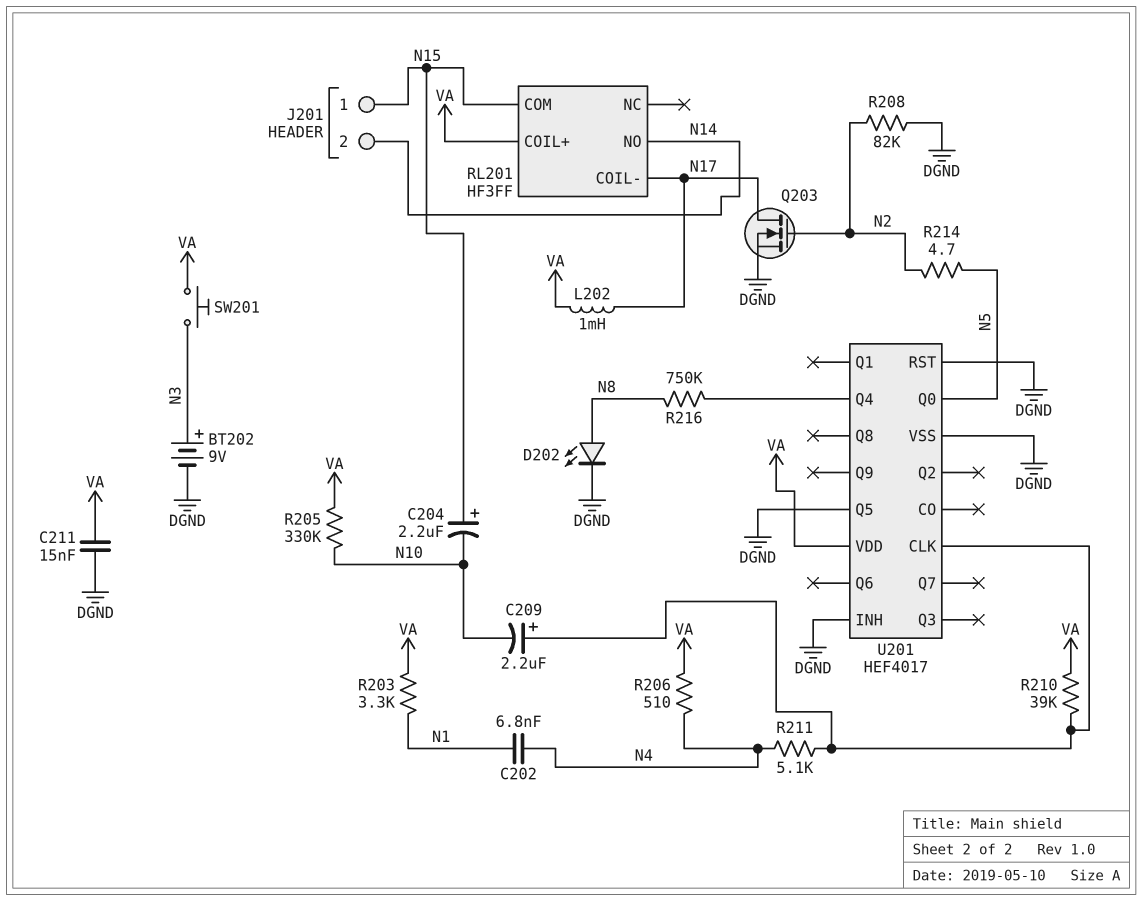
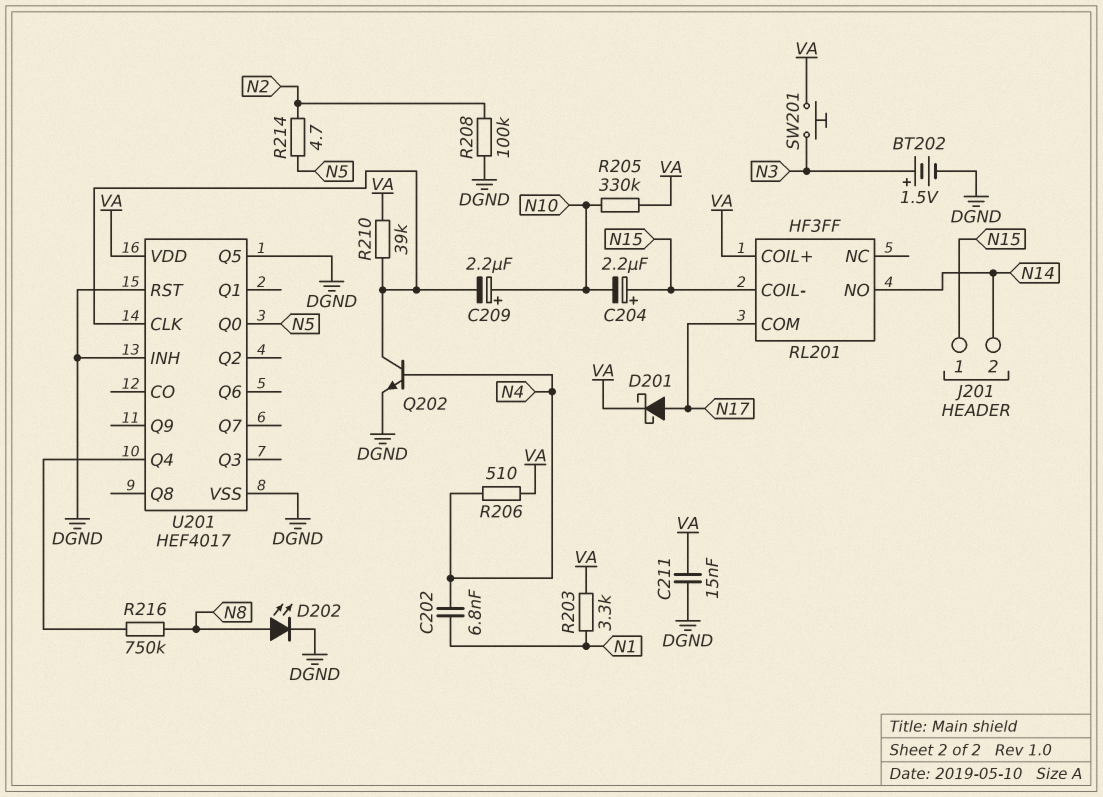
BT202: 9V (plus N3, minus DGND) -> 1.5V (plus N3, minus DGND)
C209: 2.2uF (plus U201/CLK, minus N10) -> 2.2uF (plus N10, minus U201/CLK)
D201: none -> schottky (A N17, K VA)
L202: 1mH (N17, VA) -> none
Q202: none -> NPN (B N4, C U201/CLK, E DGND)
Q203: NMOS (G N2, D N17, S DGND) -> none
R208: 82k (DGND, N2) -> 100k (DGND, N2)
R211: 5.1k (N4, U201/CLK) -> none
RL201 pin COIL-: N17 -> N15
RL201 pin COM: N15 -> N17

